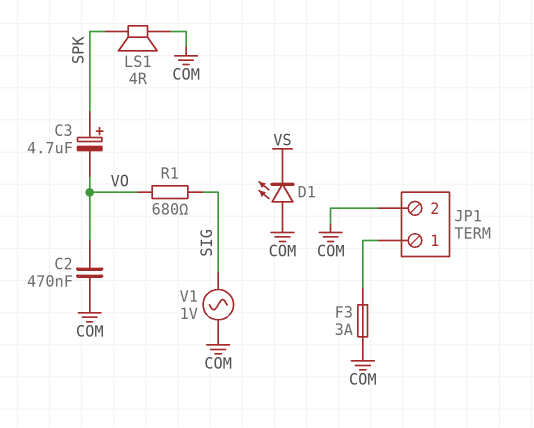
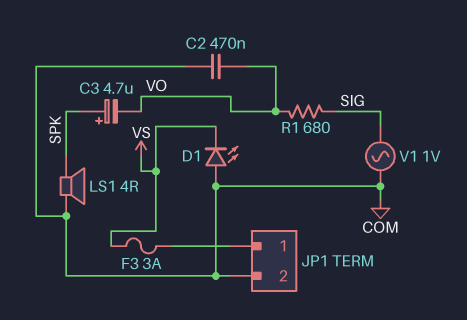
F3: 3A (COM, JP1/1) -> 3A (JP1/1, VS)

